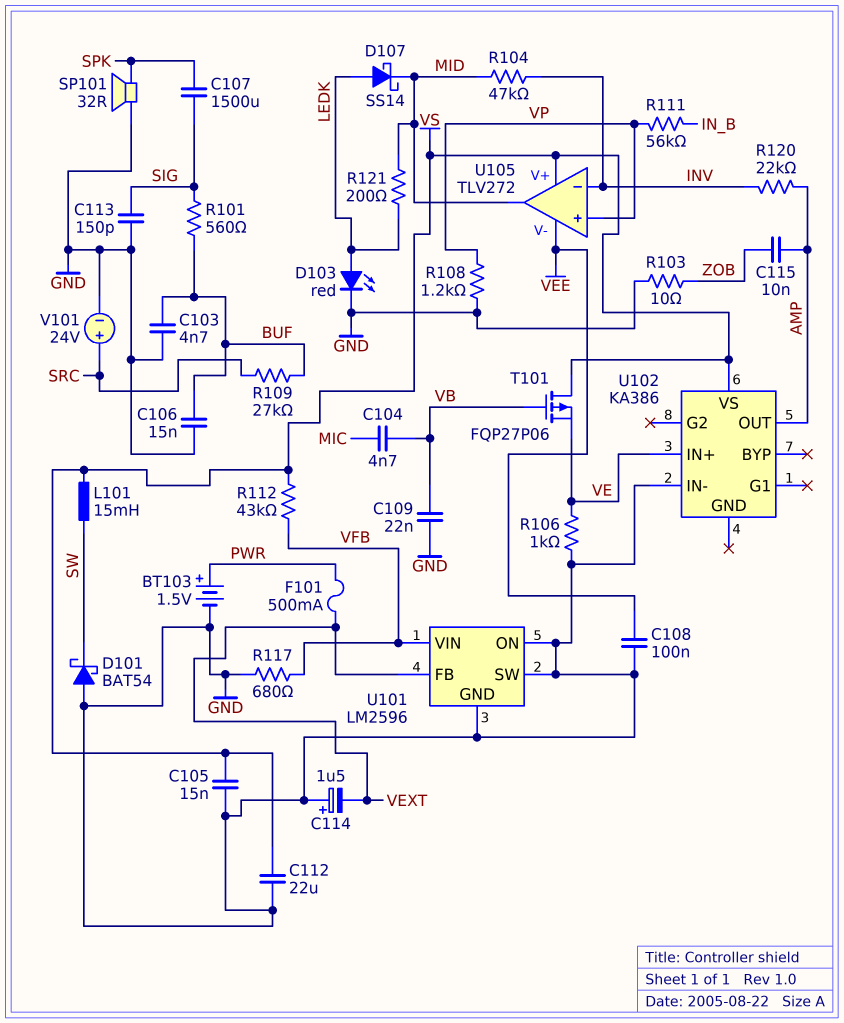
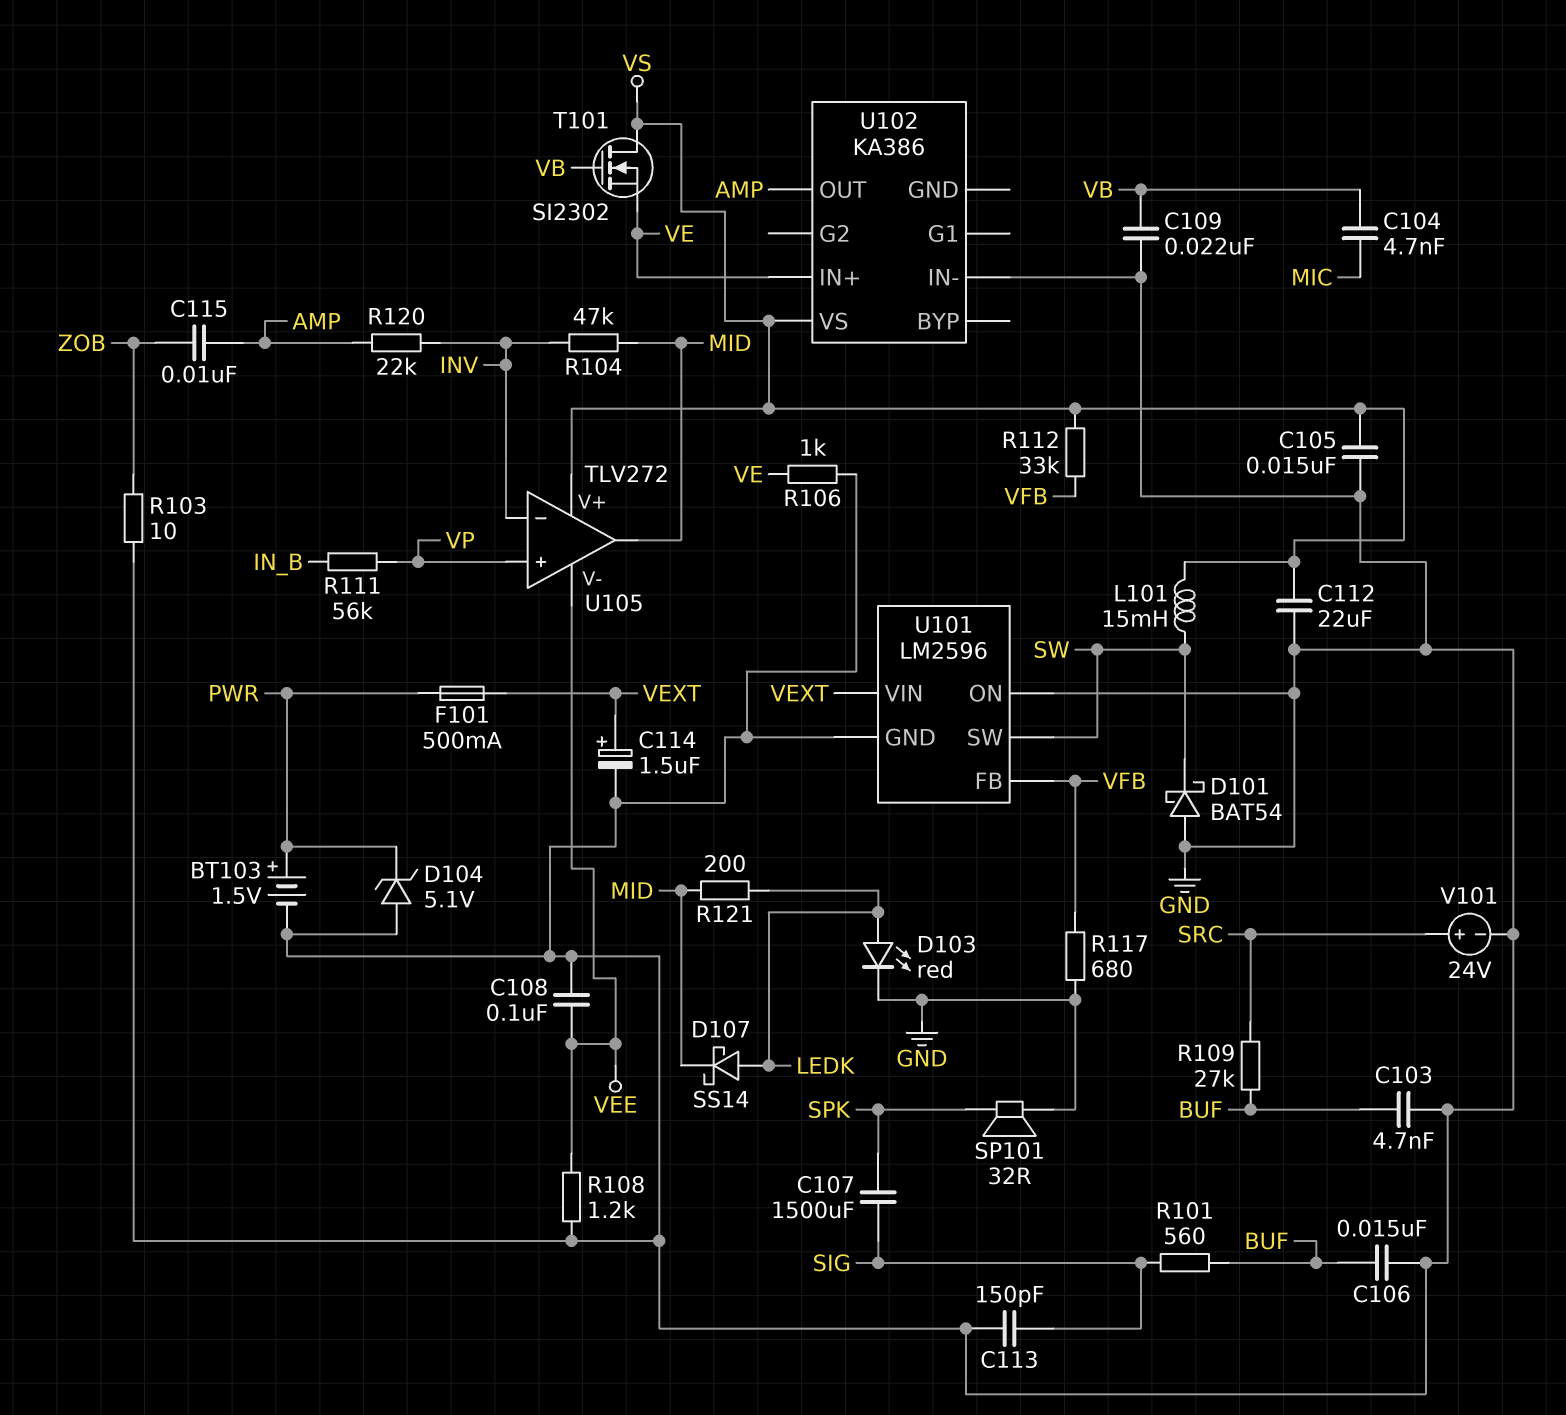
C114: 1.5uF (plus GND, minus VEXT) -> 1.5uF (plus VEXT, minus GND)
D104: none -> zener 5.1V (A GND, K PWR)
R108: 1.2k (GND, VP) -> 1.2k (GND, VEE)
R112: 43k (VFB, VS) -> 33k (VFB, VS)
T101: PMOS FQP27P06 (G VB, D VS, S VE) -> NMOS SI2302 (G VB, D VS, S VE)
U101 pin FB: VEXT -> VFB
U101 pin SW: GND -> SW
U101 pin VIN: VFB -> VEXT

